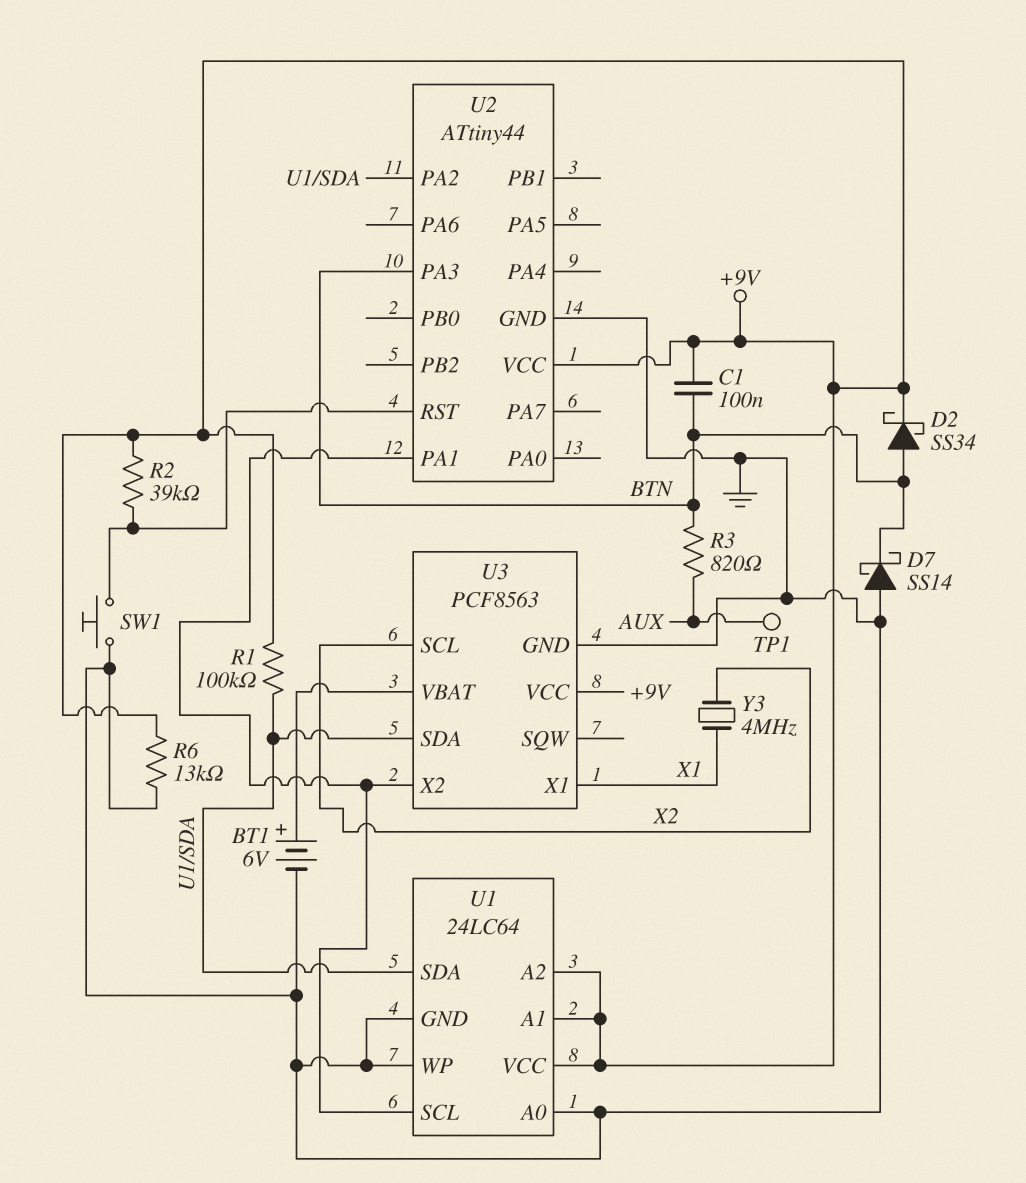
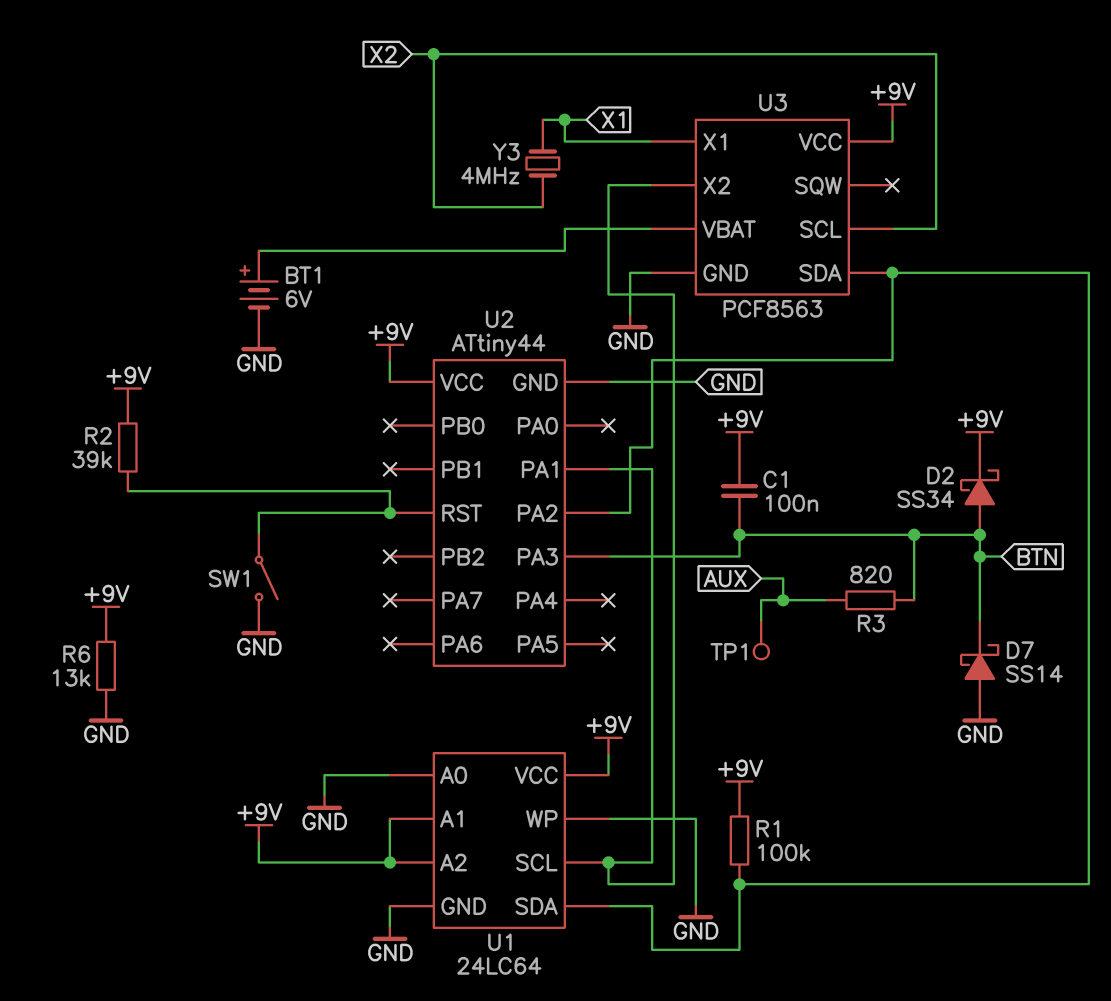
SW1: button (GND, U2/RST) -> switch (GND, U2/RST)

